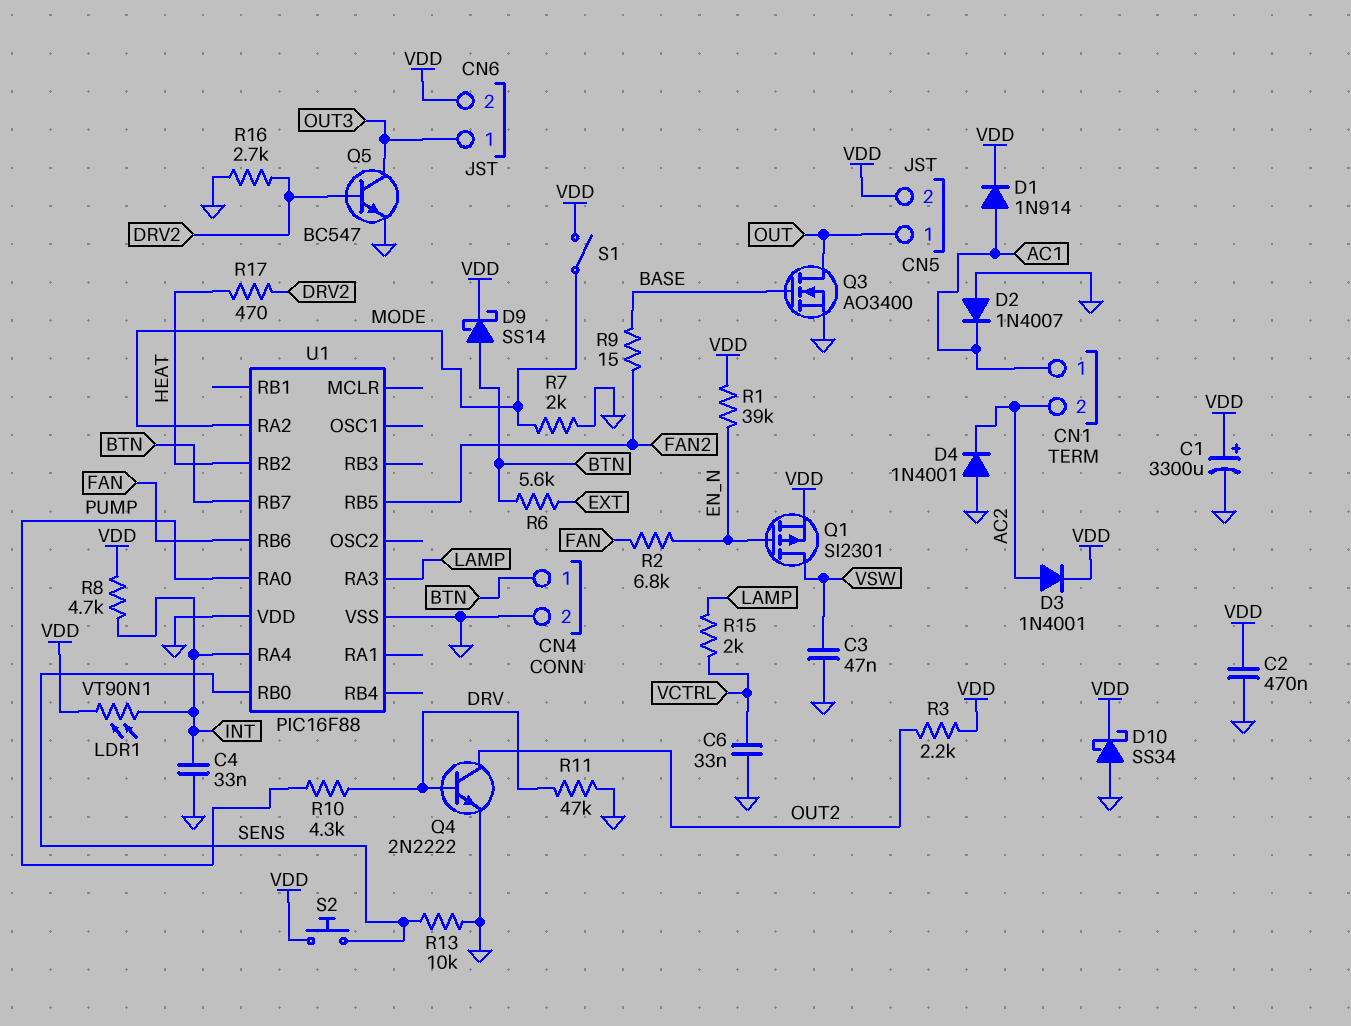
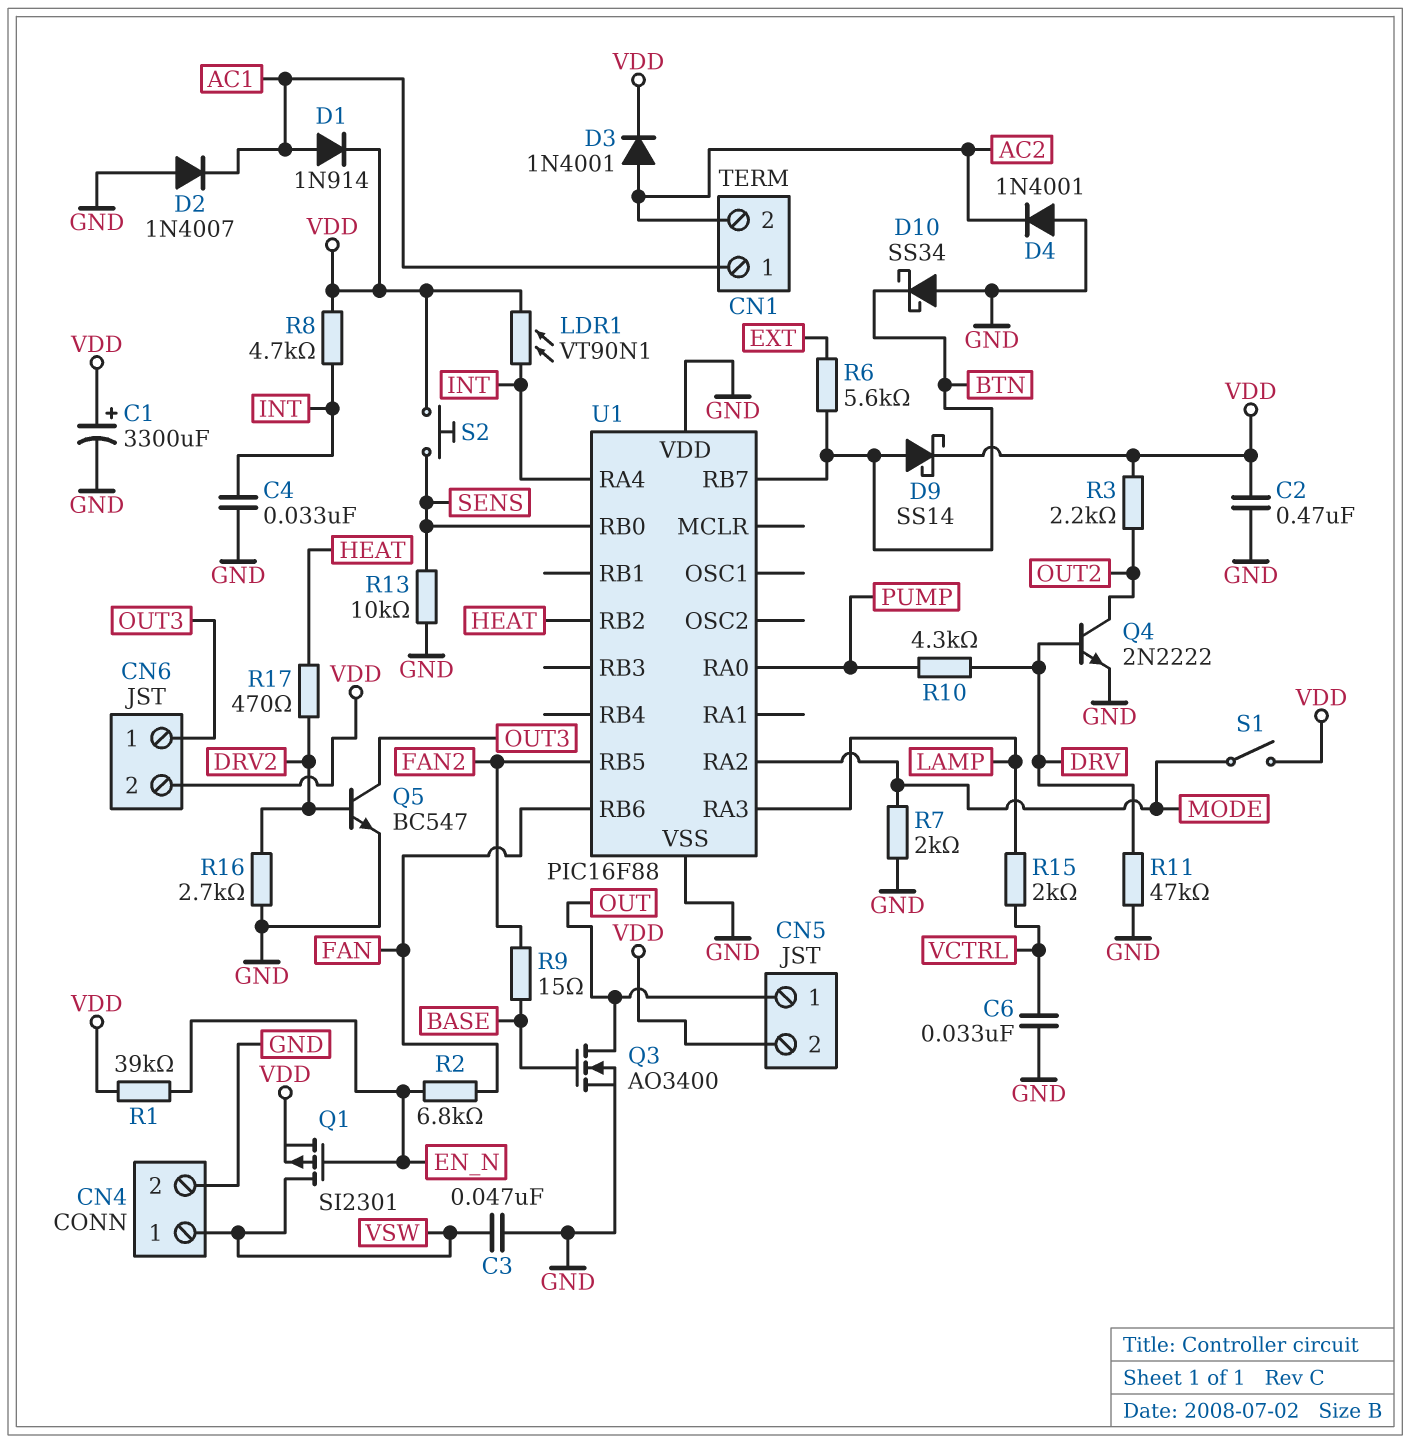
CN4 pin 1: BTN -> VSW
D10: schottky SS34 (A GND, K VDD) -> schottky SS34 (A GND, K BTN)

